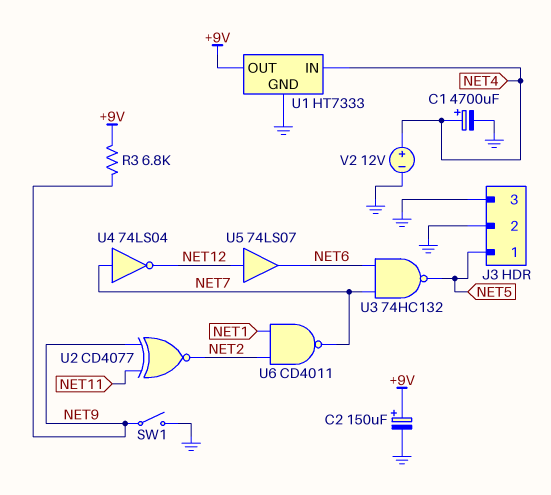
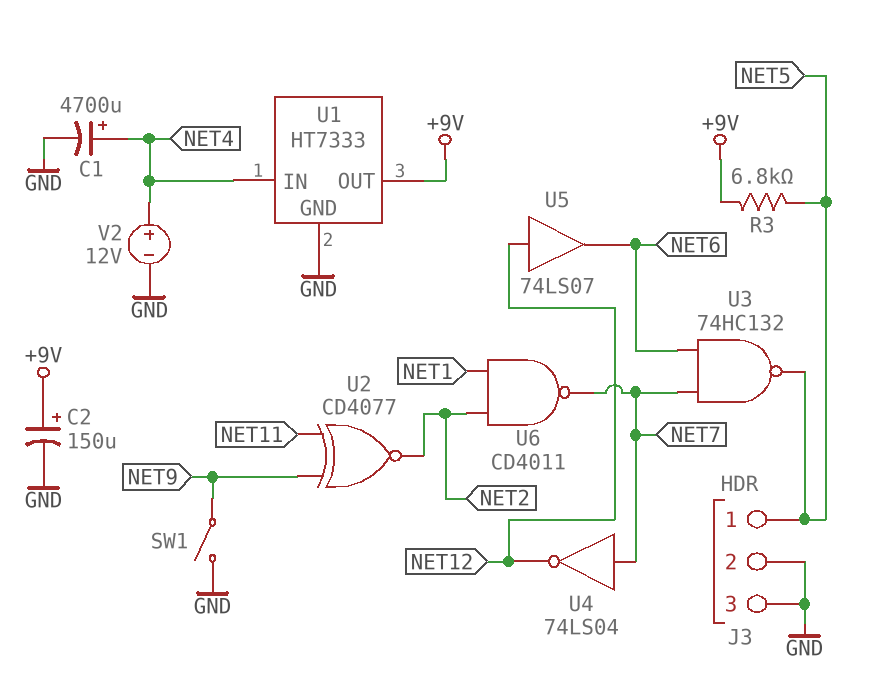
R3: 6.8k (+9V, NET9) -> 6.8k (+9V, NET5)

